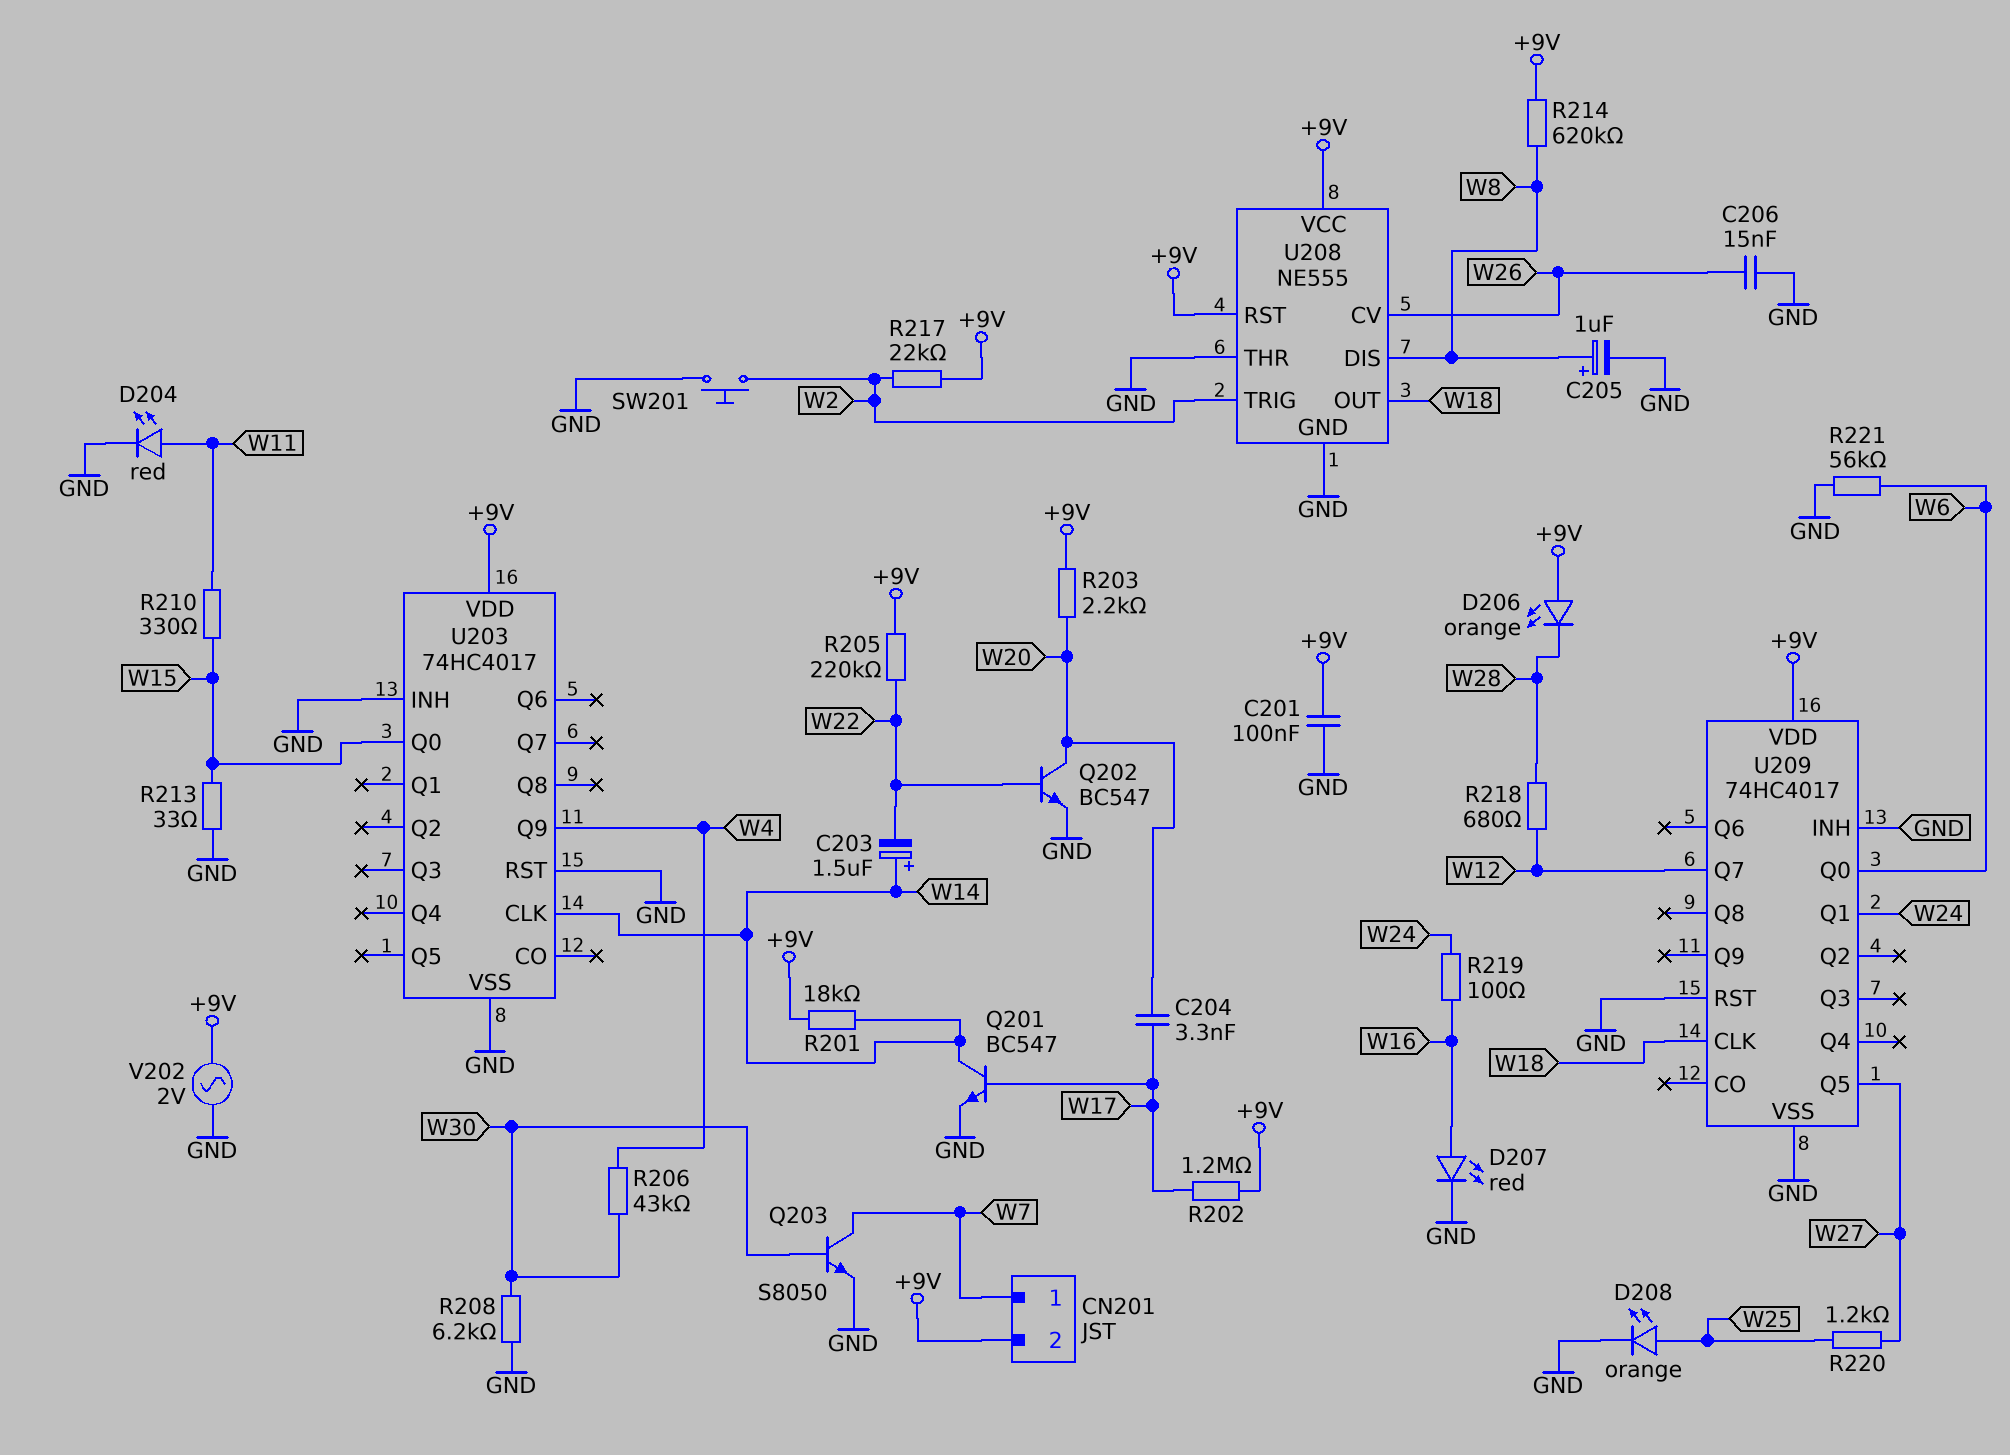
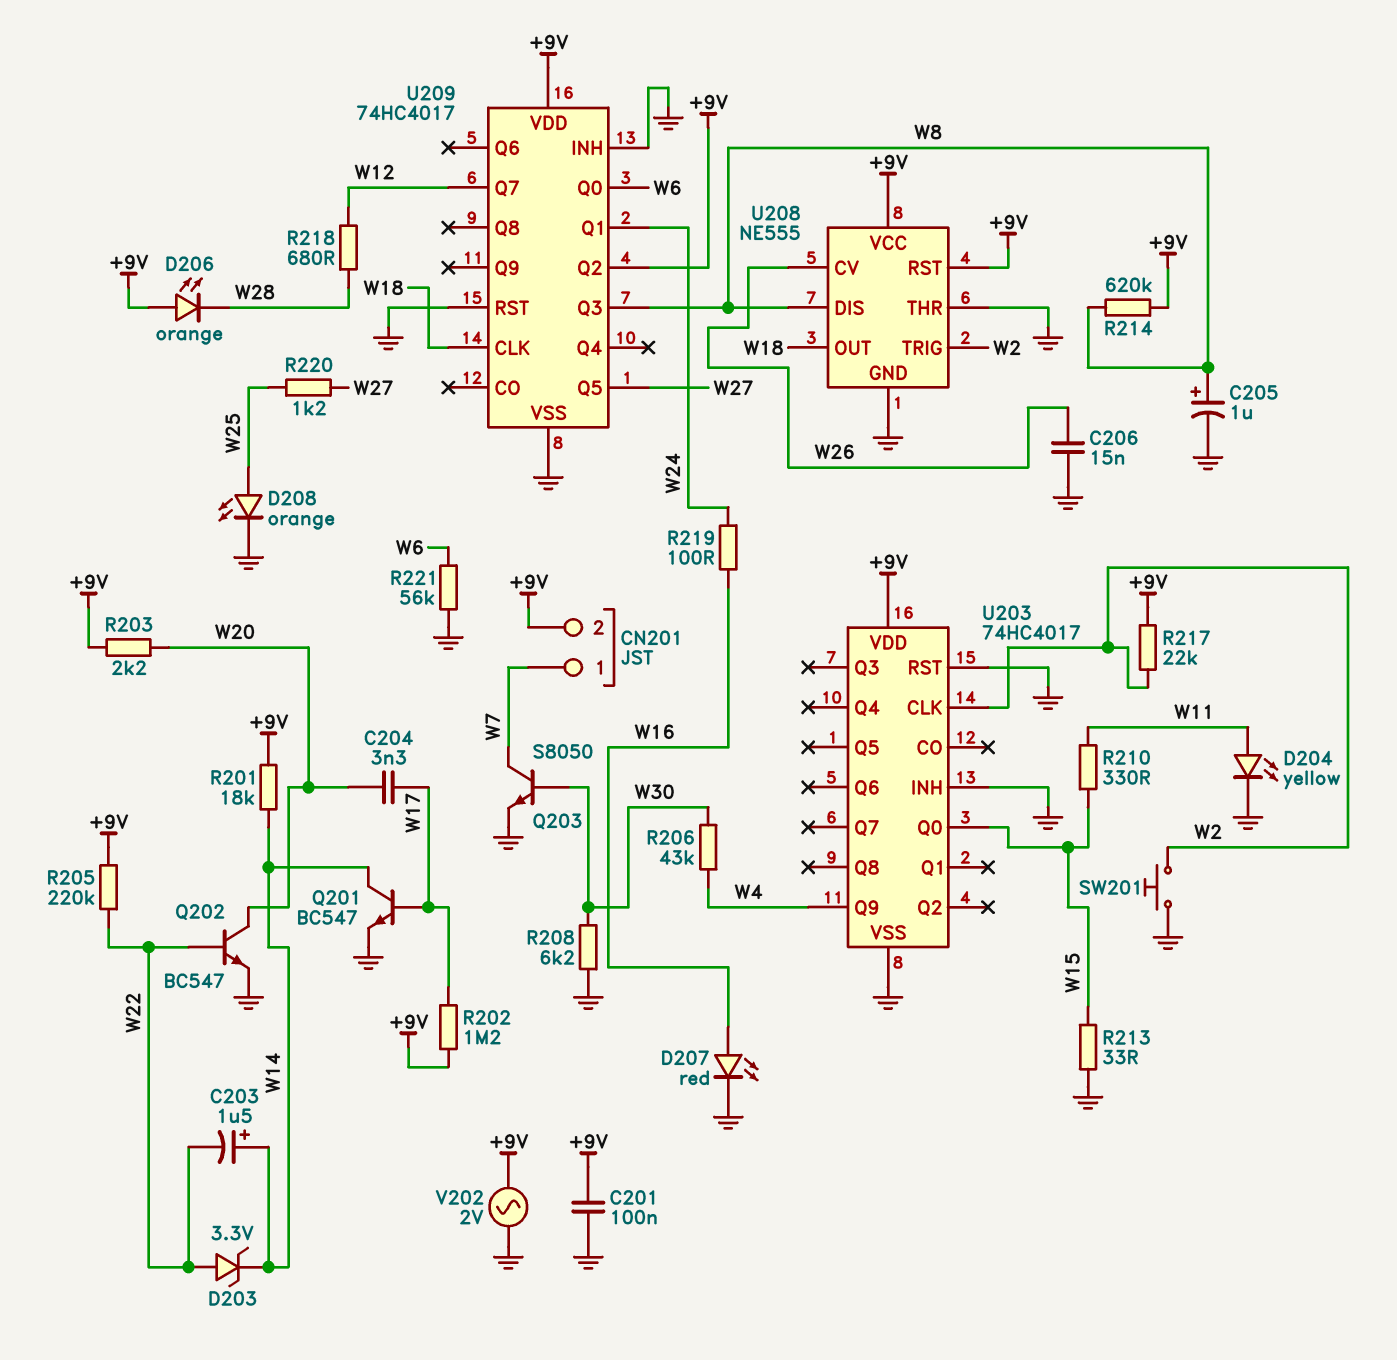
D203: none -> zener 3.3V (A W22, K W14)
D204: LED red (A W11, K GND) -> LED yellow (A W11, K GND)
U203 pin CLK: W14 -> W2
U209 pin Q2: none -> +9V
U209 pin Q3: none -> W8

